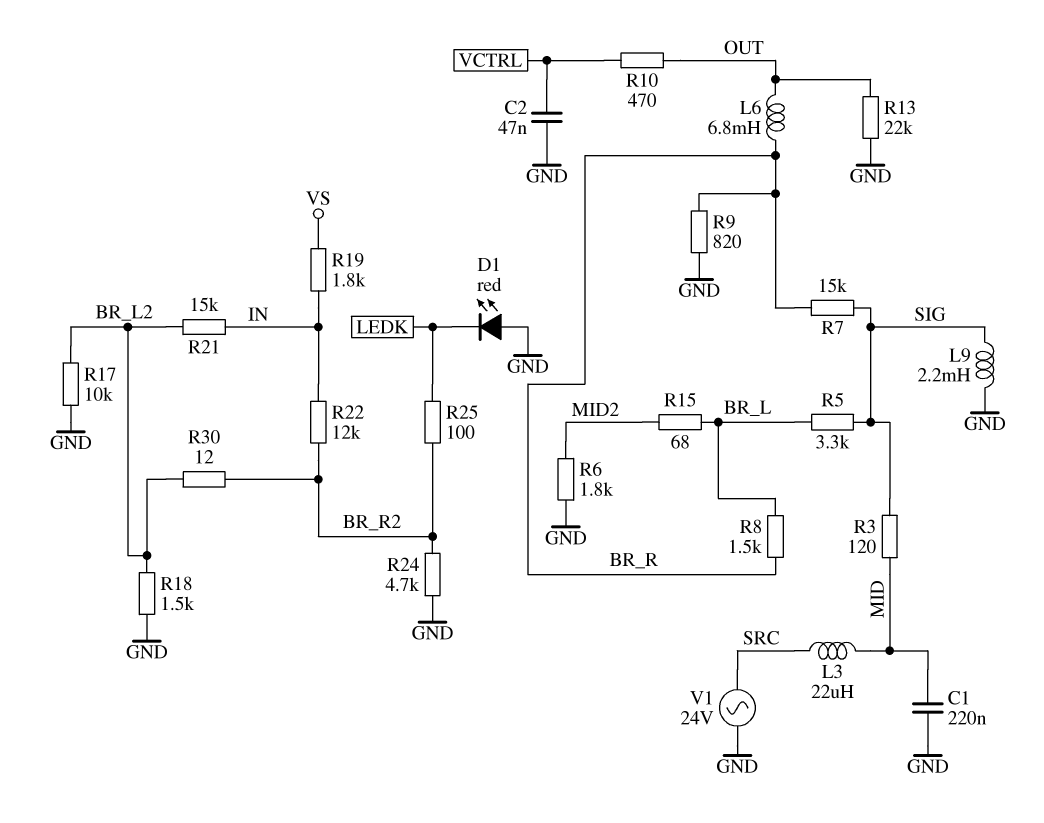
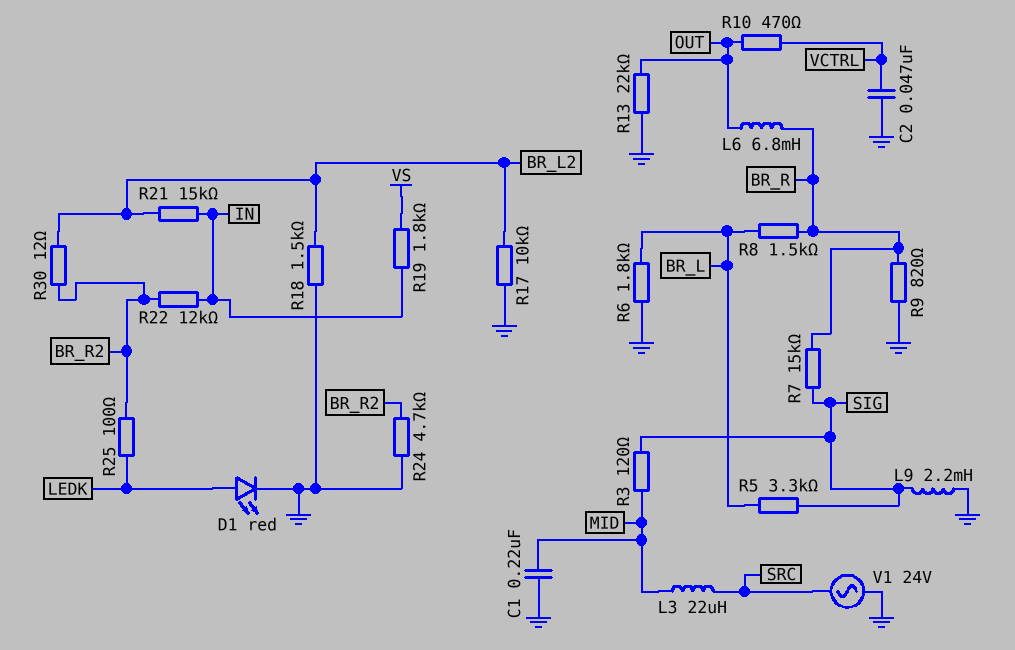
D1: LED red (A GND, K LEDK) -> LED red (A LEDK, K GND)
R6: 1.8k (GND, MID2) -> 1.8k (BR_L, GND)
R15: 68 (BR_L, MID2) -> none

